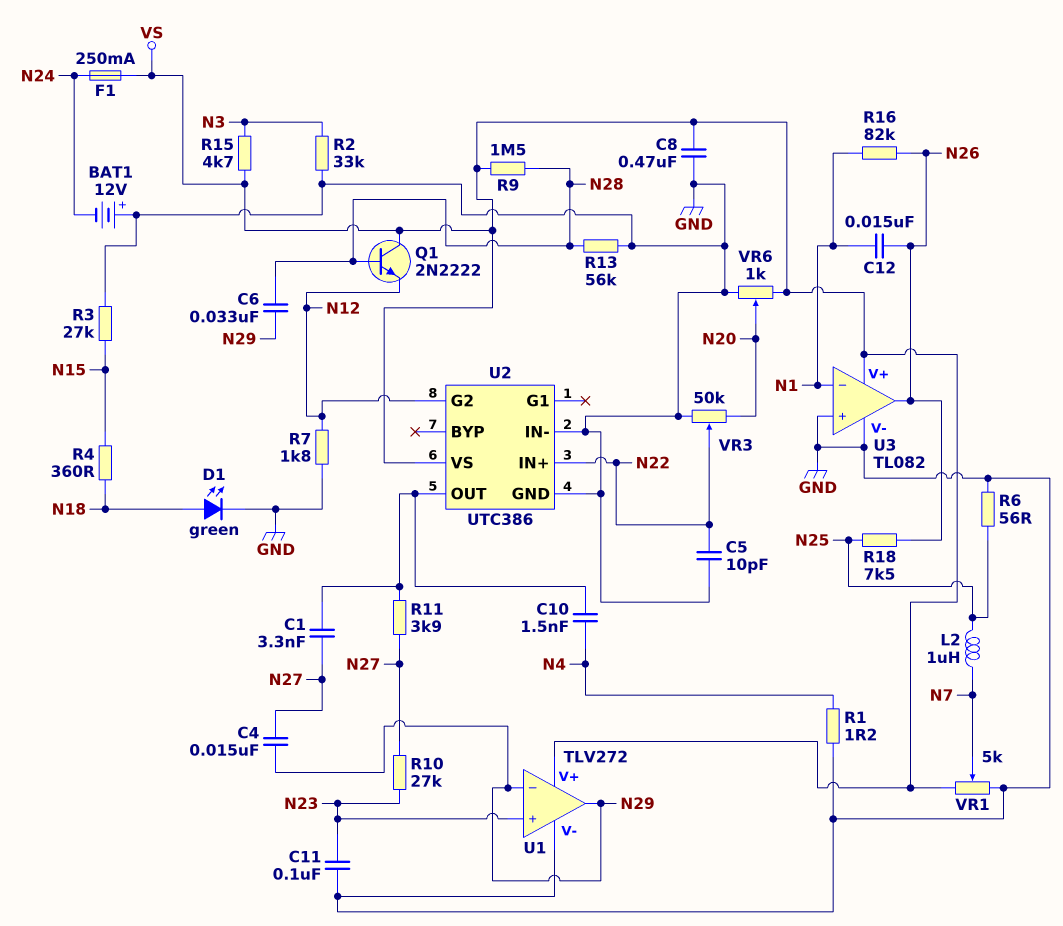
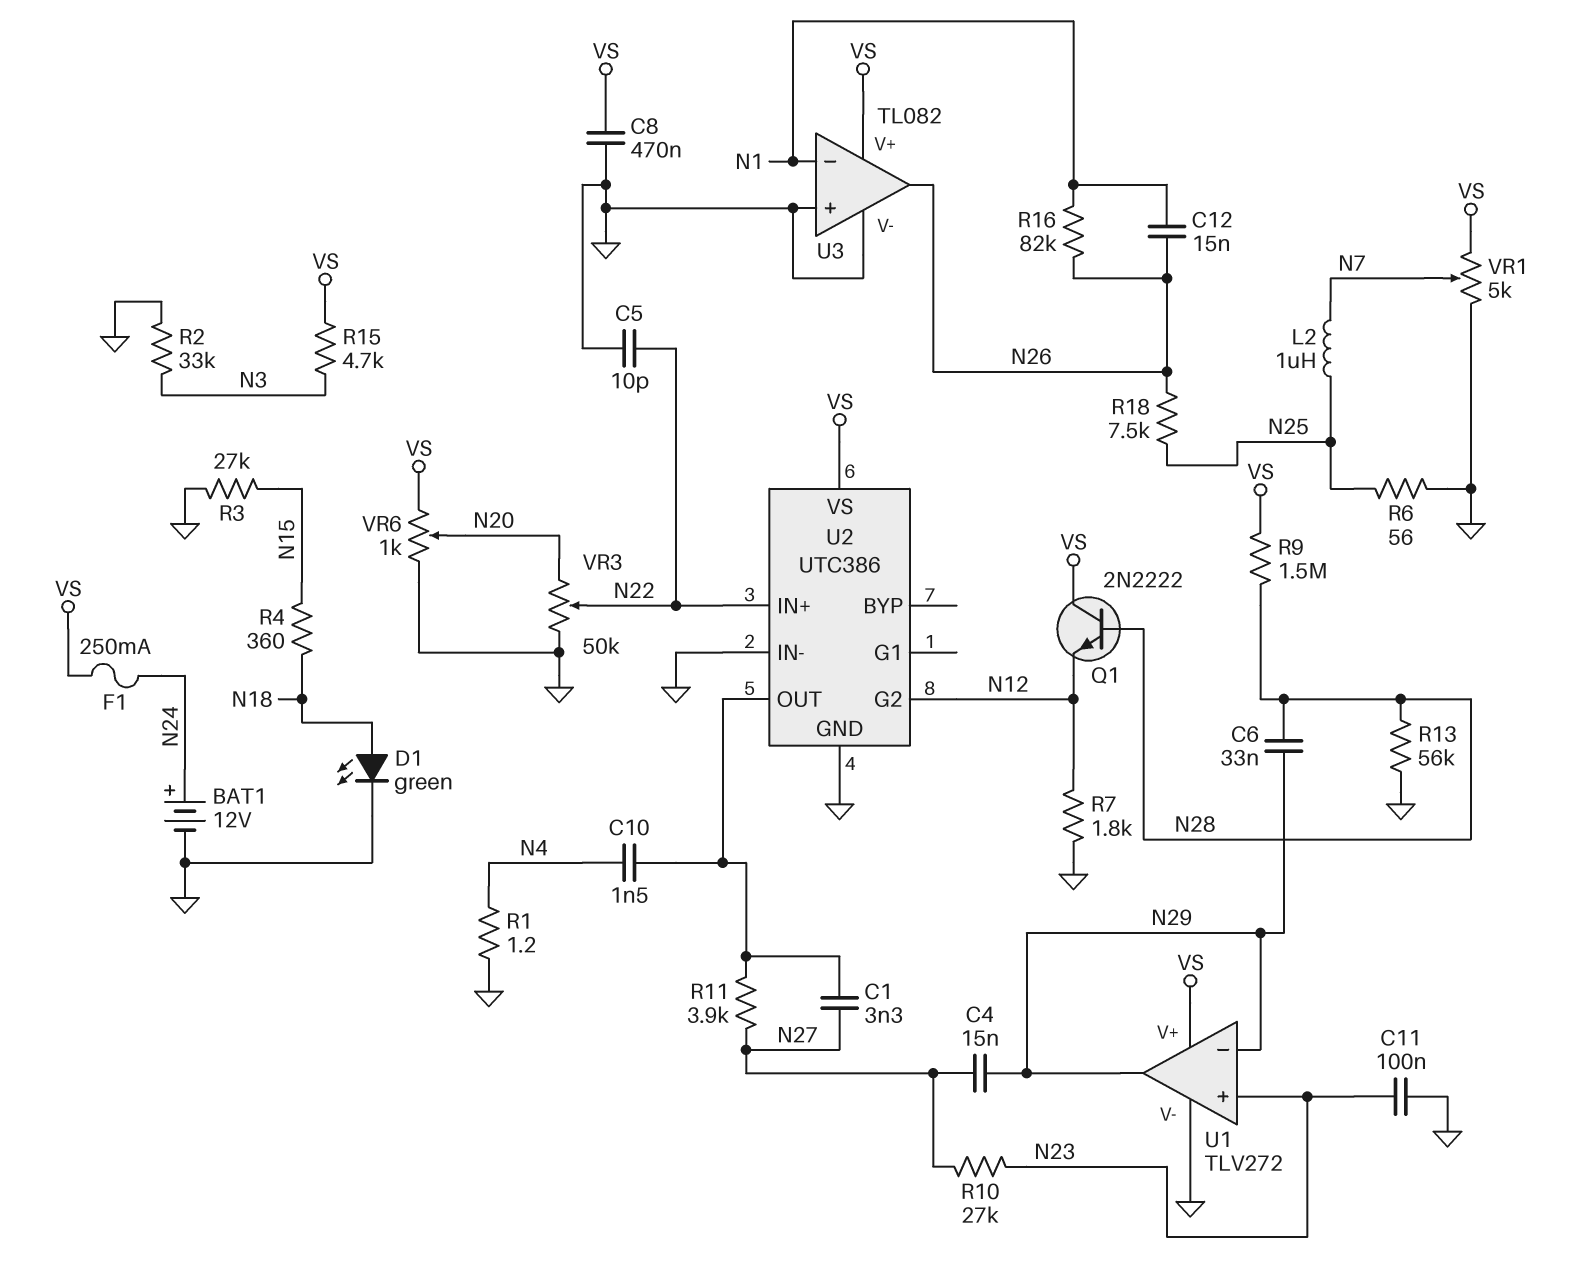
BAT1: 12V (plus GND, minus N24) -> 12V (plus N24, minus GND)

